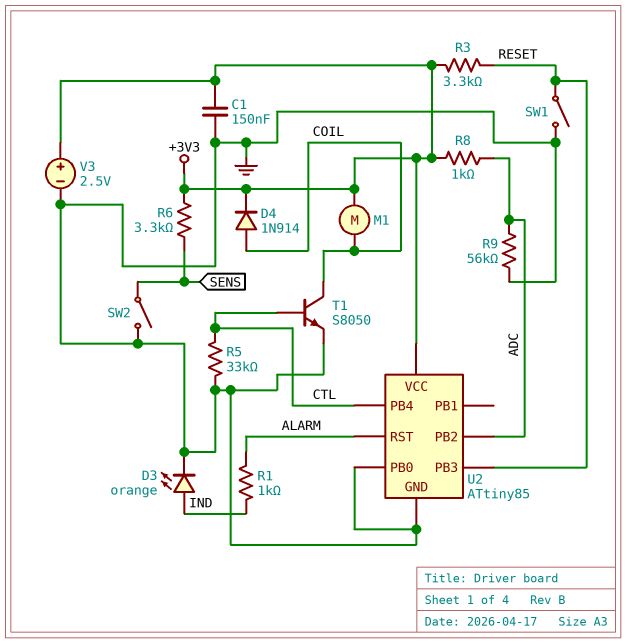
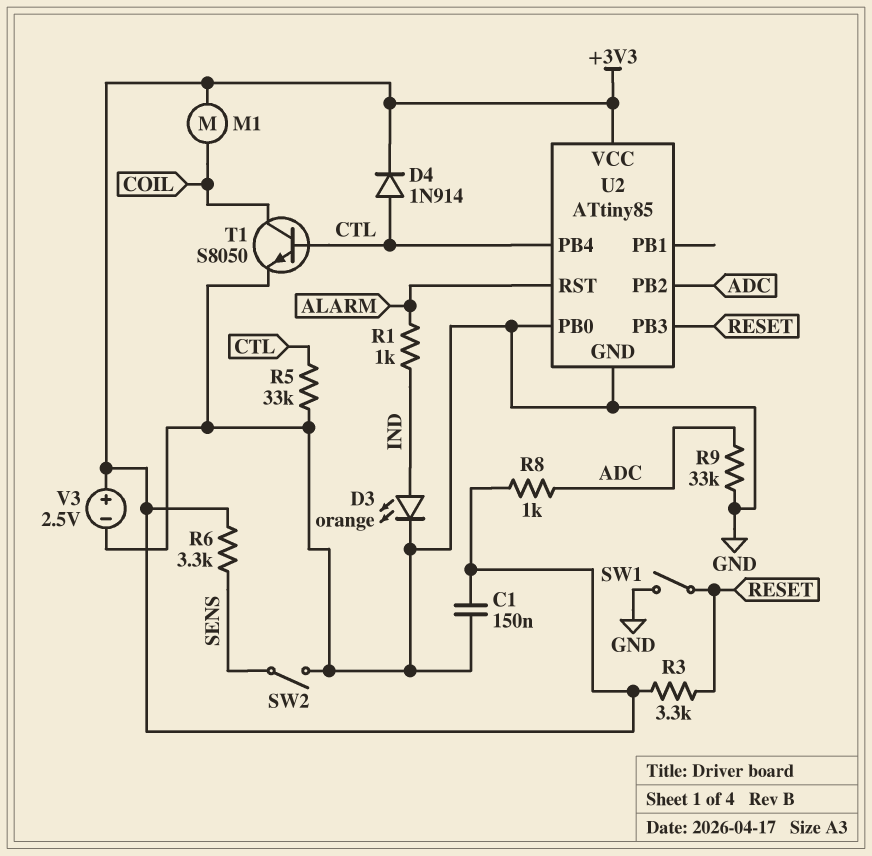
D4: diode 1N914 (A COIL, K +3V3) -> diode 1N914 (A CTL, K +3V3)
R9: 56k (ADC, GND) -> 33k (ADC, GND)

